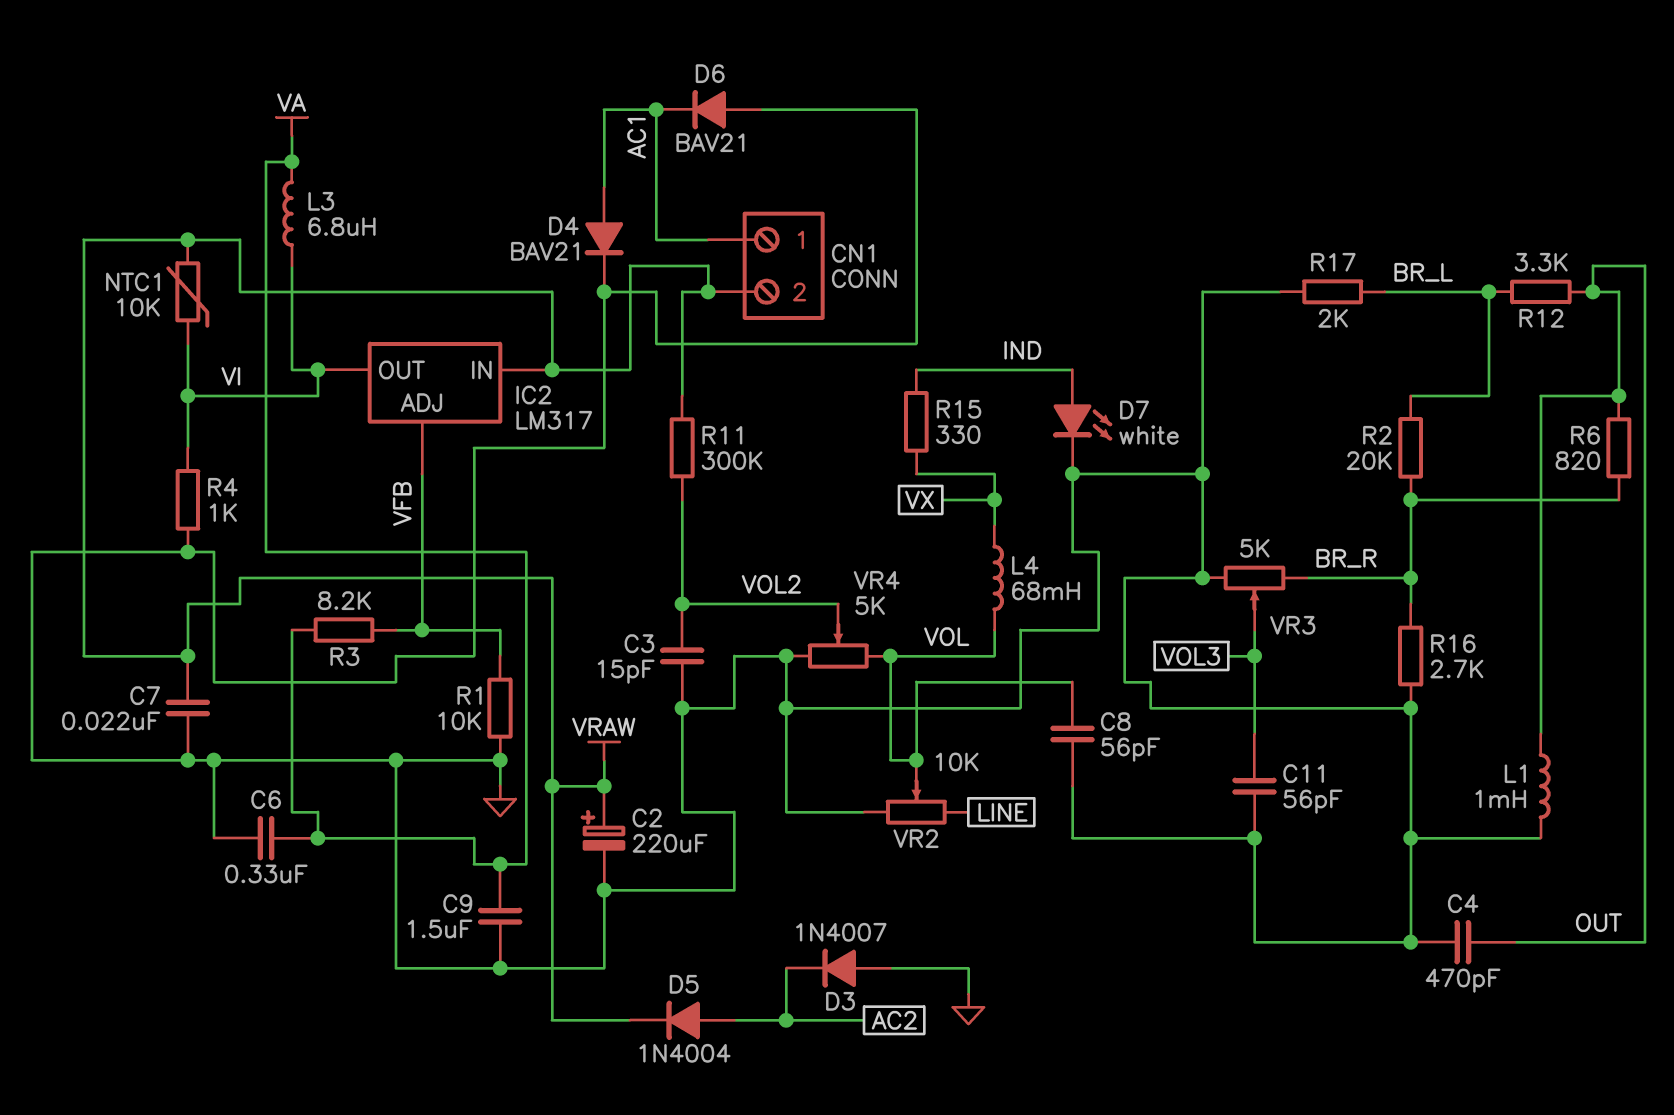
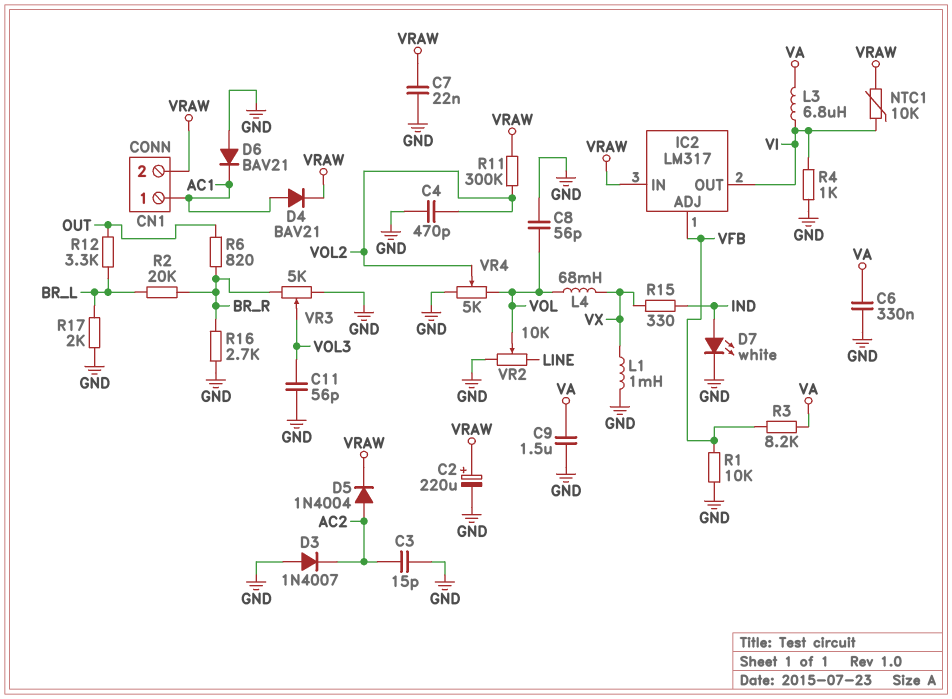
C3: 15pF (GND, VOL2) -> 15pF (AC2, GND)
C4: 470pF (GND, OUT) -> 470pF (GND, VOL2)
D4: diode BAV21 (A AC1, K GND) -> diode BAV21 (A AC1, K VRAW)
L1: 1mH (GND, OUT) -> 1mH (GND, VX)

